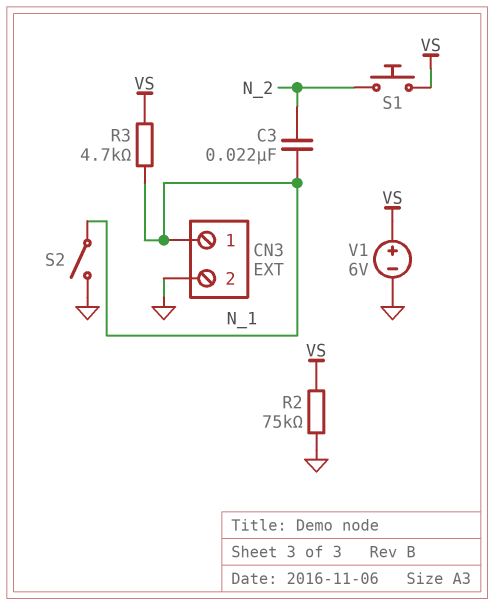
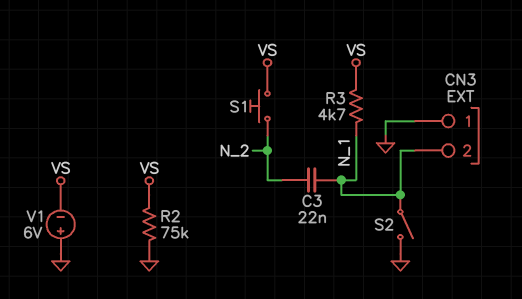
CN3 pin 1: N_1 -> GND
CN3 pin 2: GND -> N_1
V1: 6V (plus VS, minus GND) -> 6V (plus GND, minus VS)

